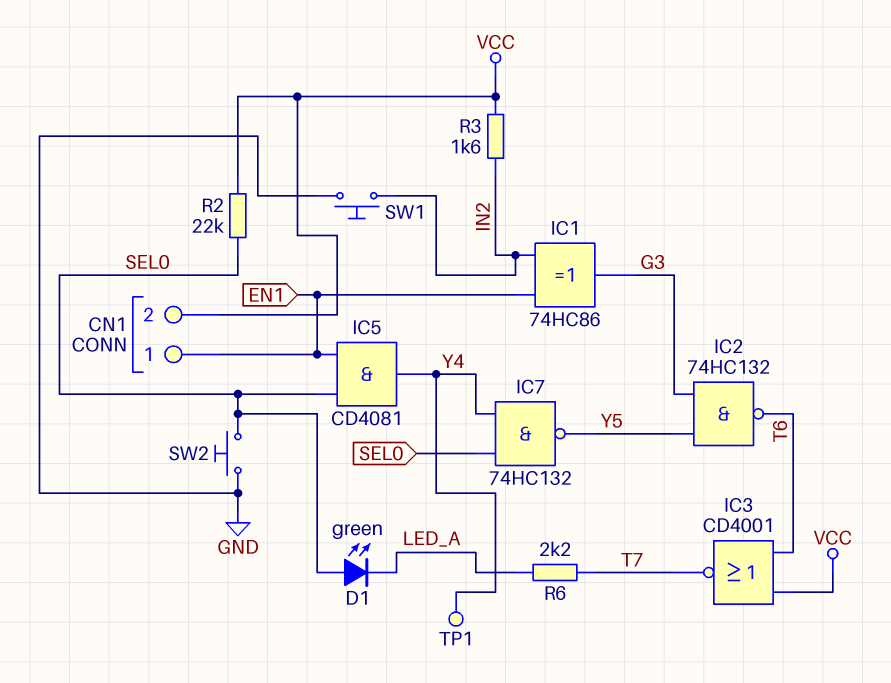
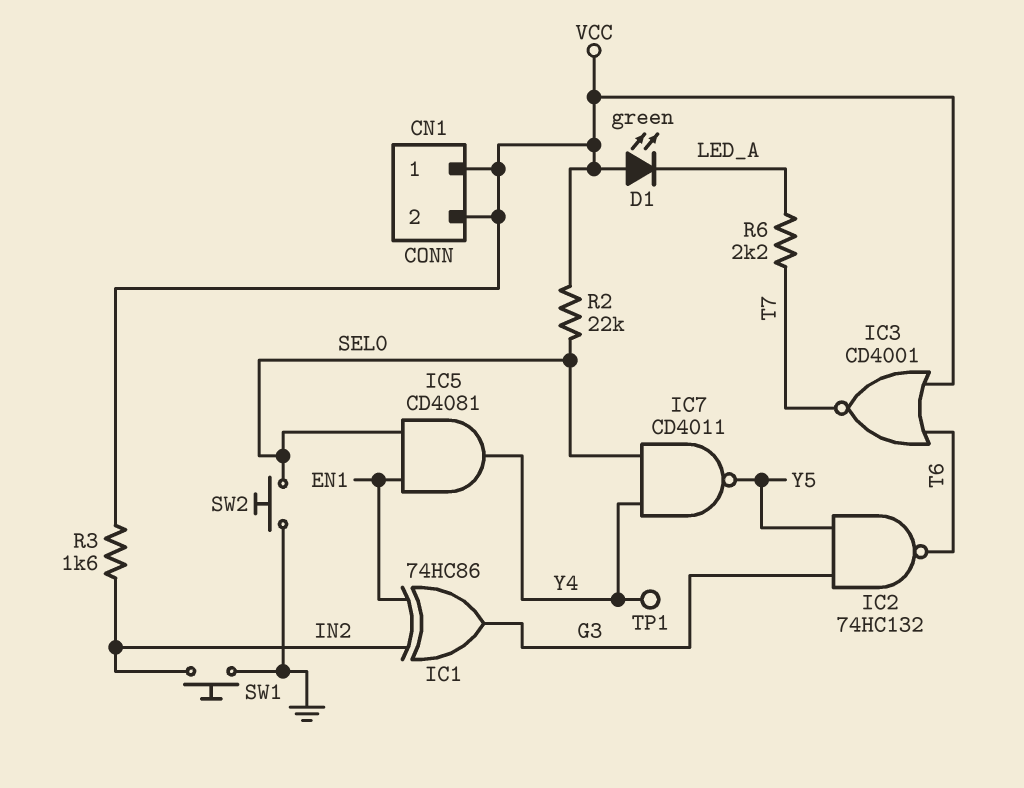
CN1 pin 1: EN1 -> VCC
D1: LED green (A SEL0, K LED_A) -> LED green (A VCC, K LED_A)
IC7: NAND 74HC132 (in SEL0, in Y4, out Y5) -> NAND CD4011 (in SEL0, in Y4, out Y5)

